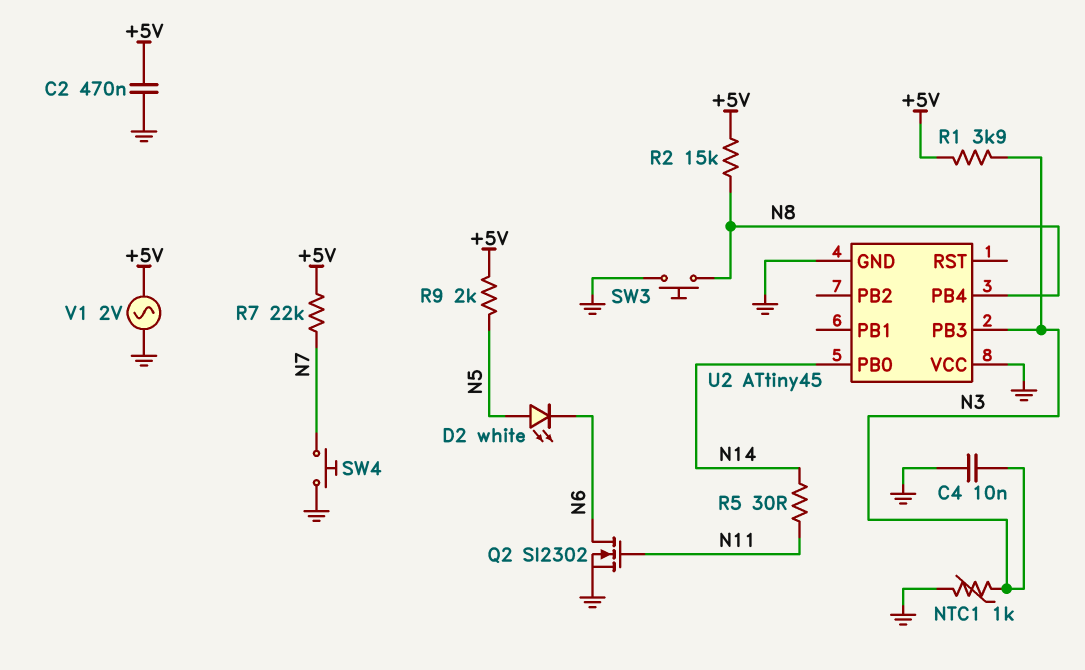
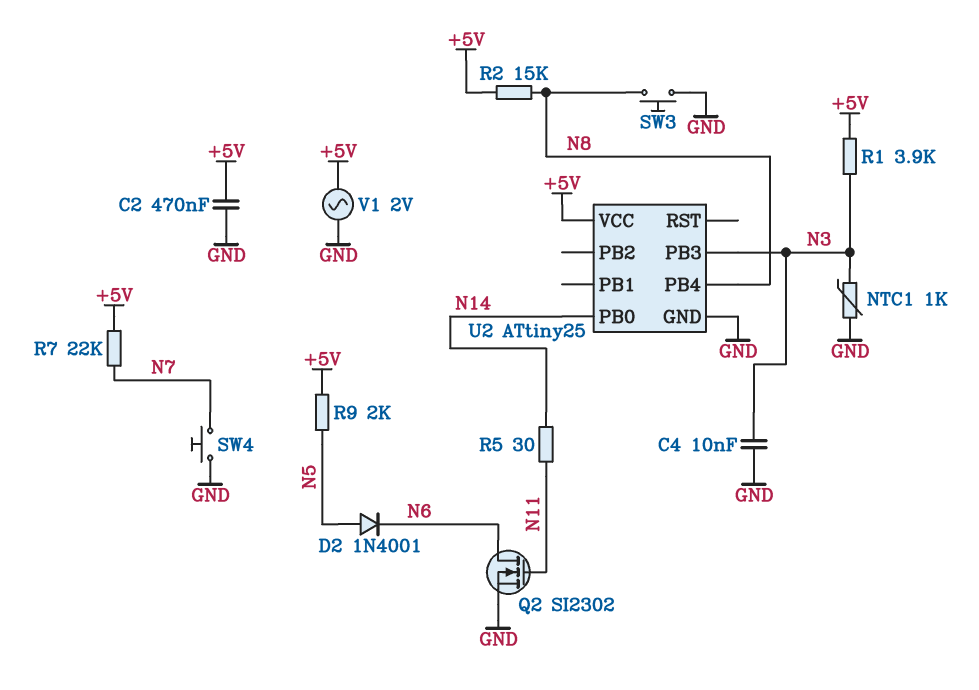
D2: LED white (A N5, K N6) -> diode 1N4001 (A N5, K N6)
U2: ATtiny45 -> ATtiny25
U2 pin VCC: GND -> +5V

